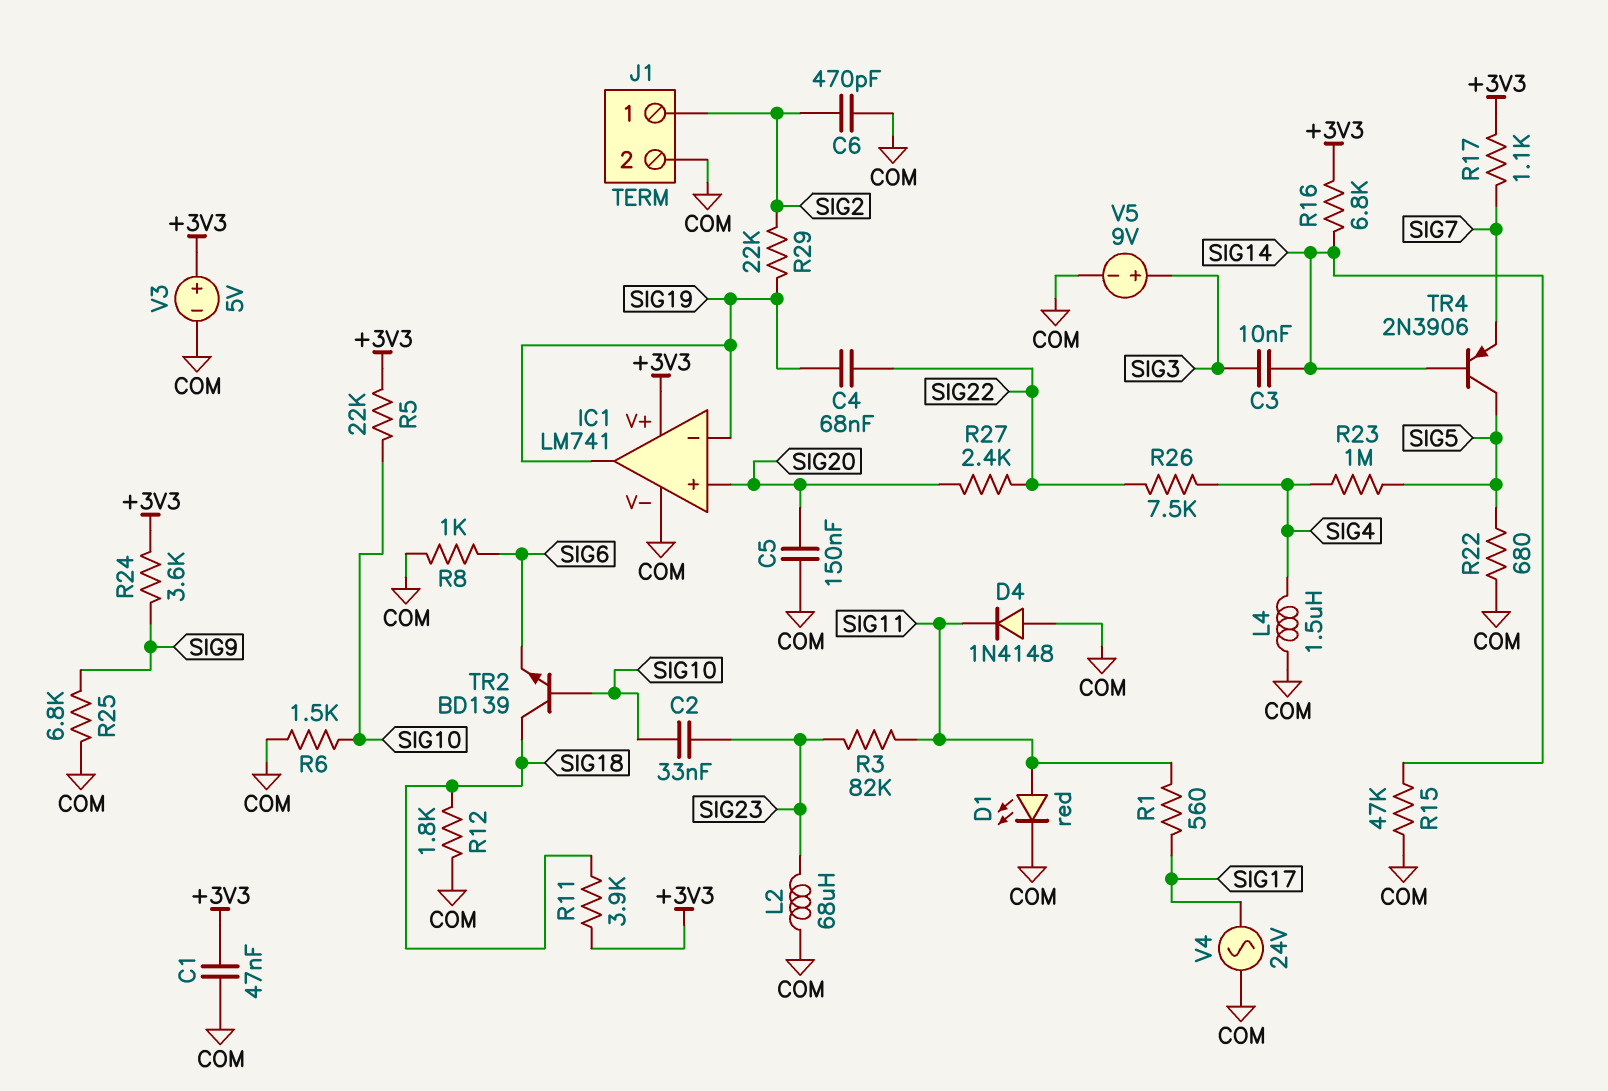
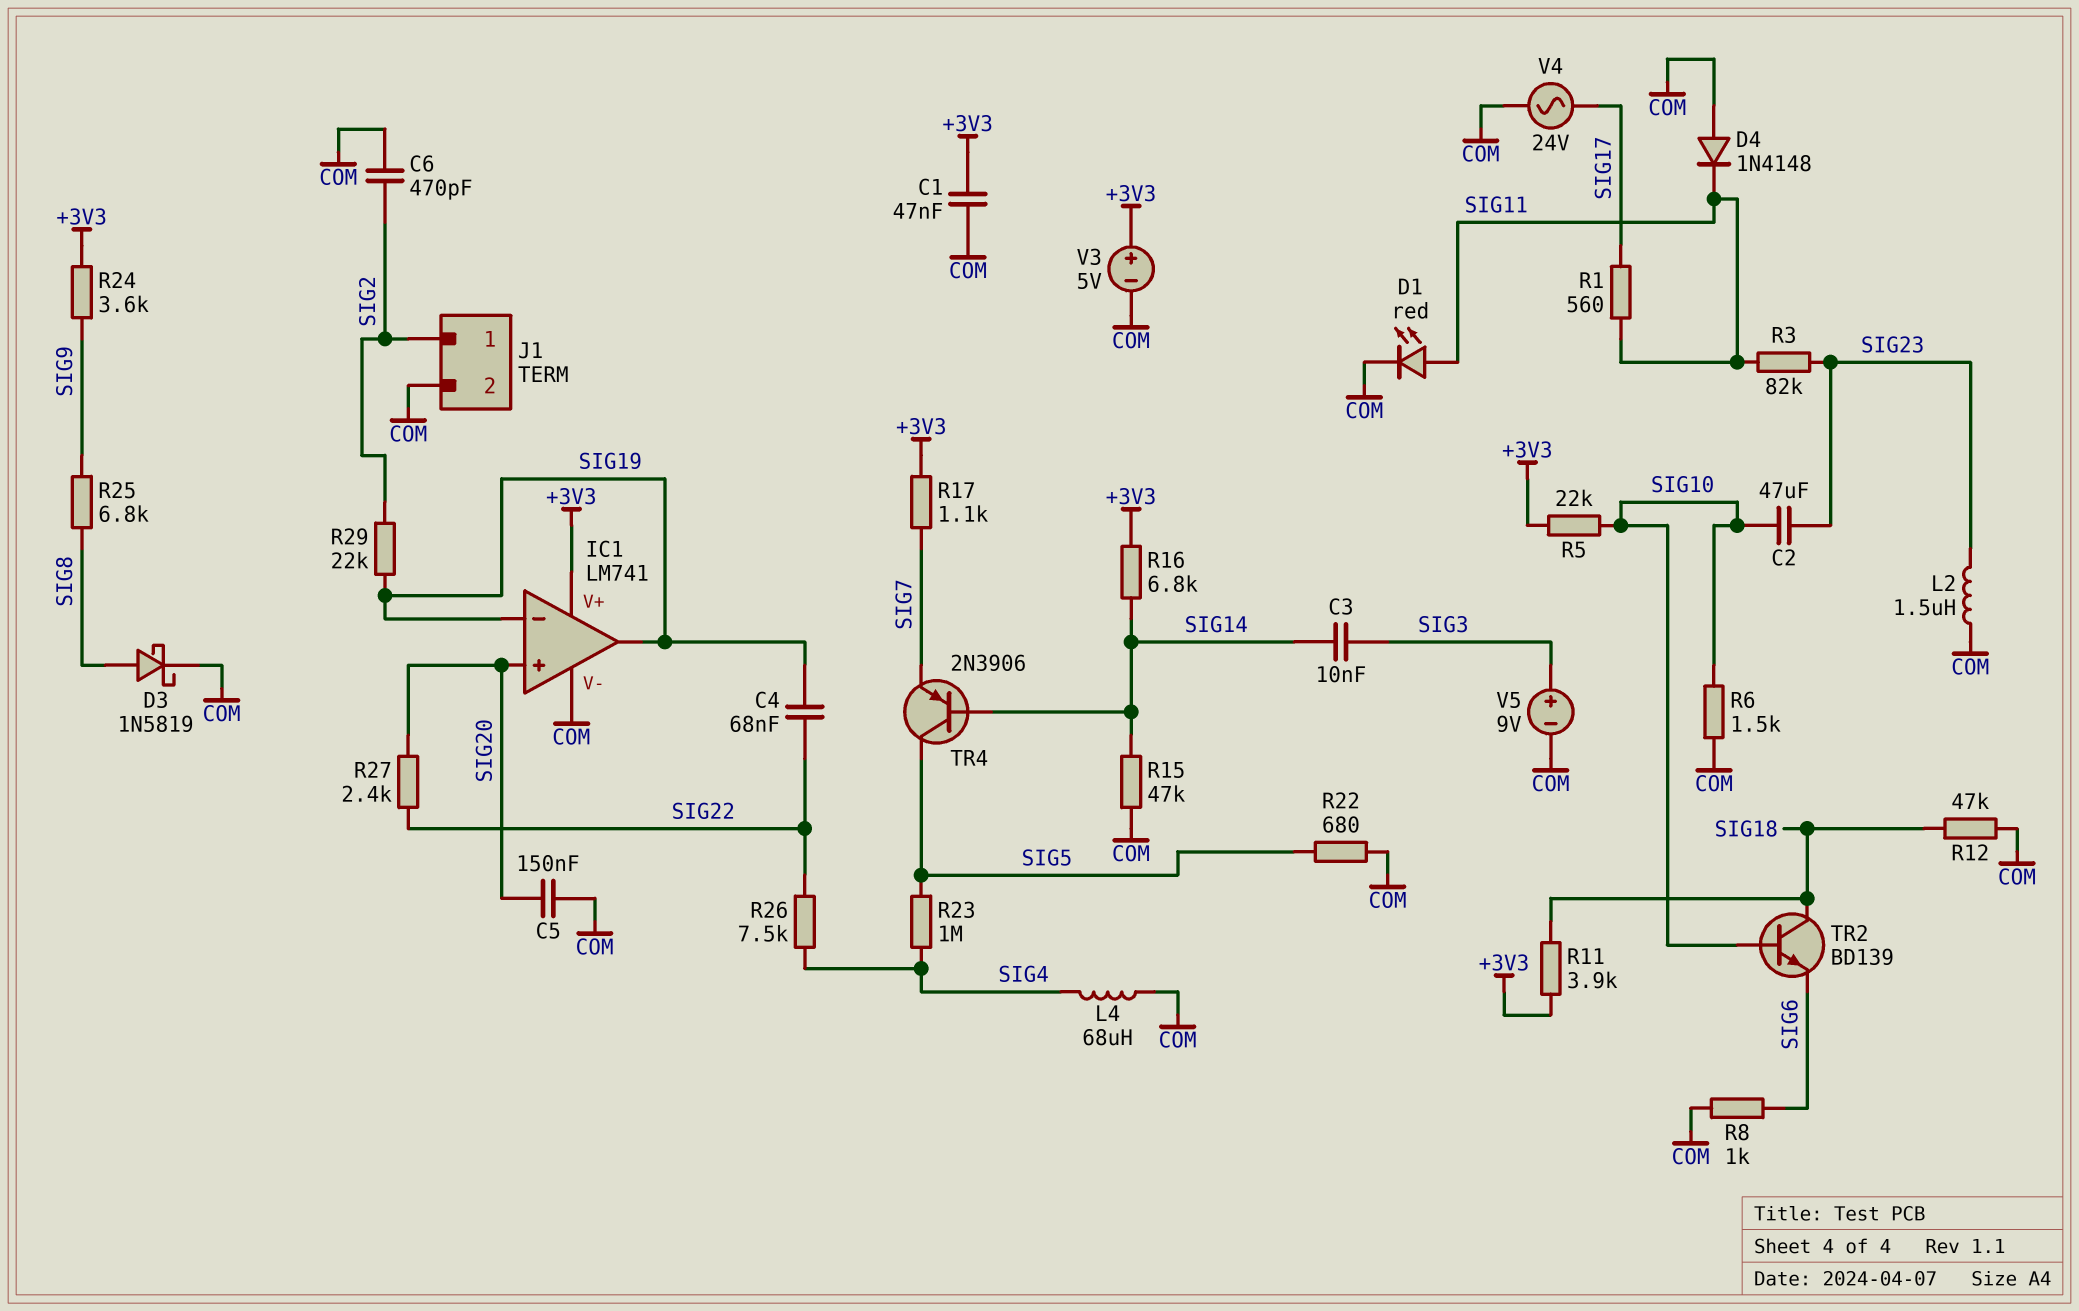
C2: 33nF (SIG10, SIG23) -> 47uF (SIG10, SIG23)
D3: none -> schottky 1N5819 (A SIG8, K COM)
L2: 68uH (COM, SIG23) -> 1.5uH (COM, SIG23)
L4: 1.5uH (COM, SIG4) -> 68uH (COM, SIG4)
R12: 1.8k (COM, SIG18) -> 47k (COM, SIG18)
R25: 6.8k (COM, SIG9) -> 6.8k (SIG8, SIG9)

